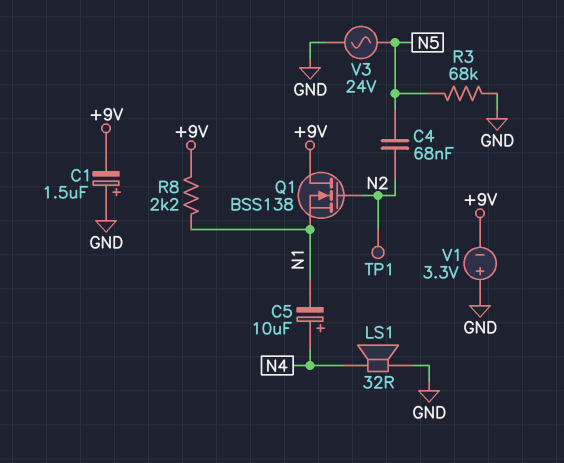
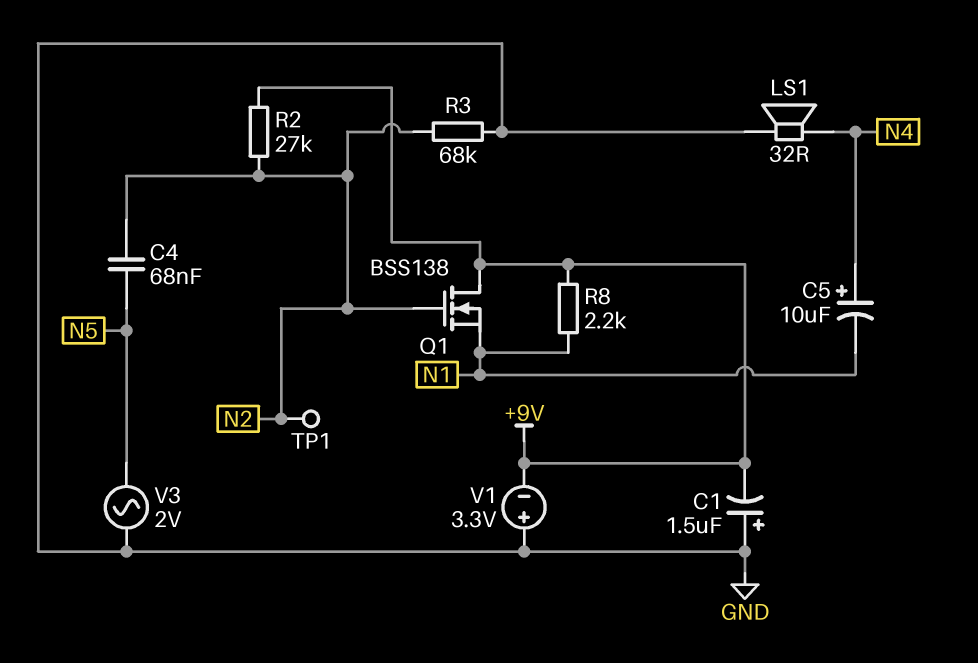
R2: none -> 27k (+9V, N2)
R3: 68k (GND, N5) -> 68k (GND, N2)
V3: AC 24V (GND, N5) -> AC 2V (GND, N5)

